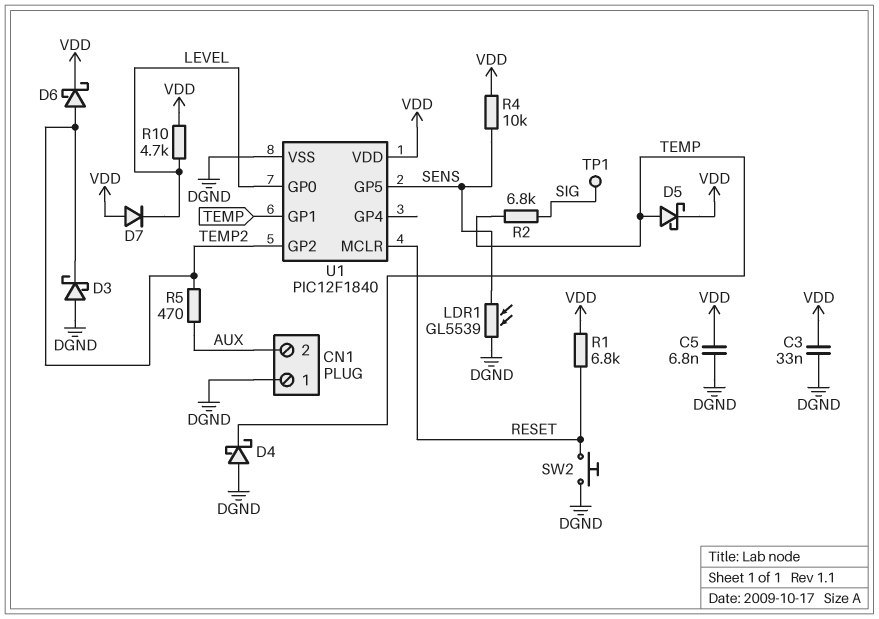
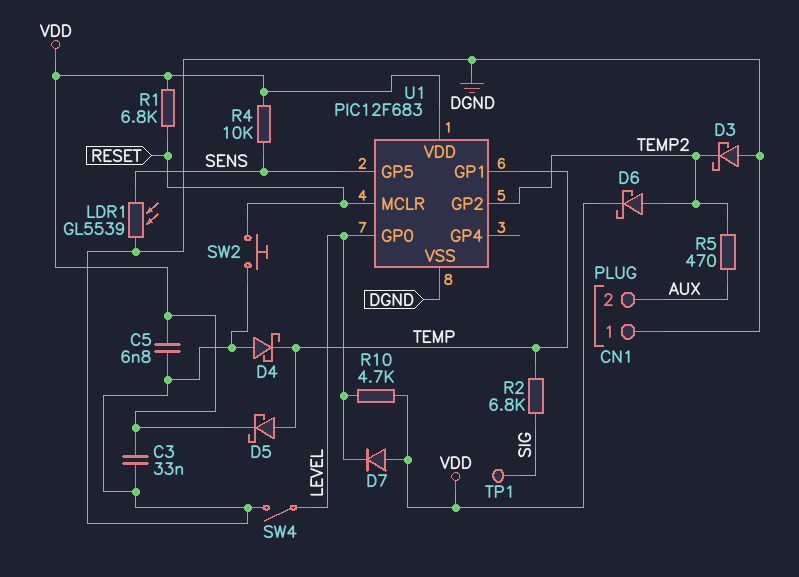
SW4: none -> switch (DGND, LEVEL)
U1: PIC12F1840 -> PIC12F683

